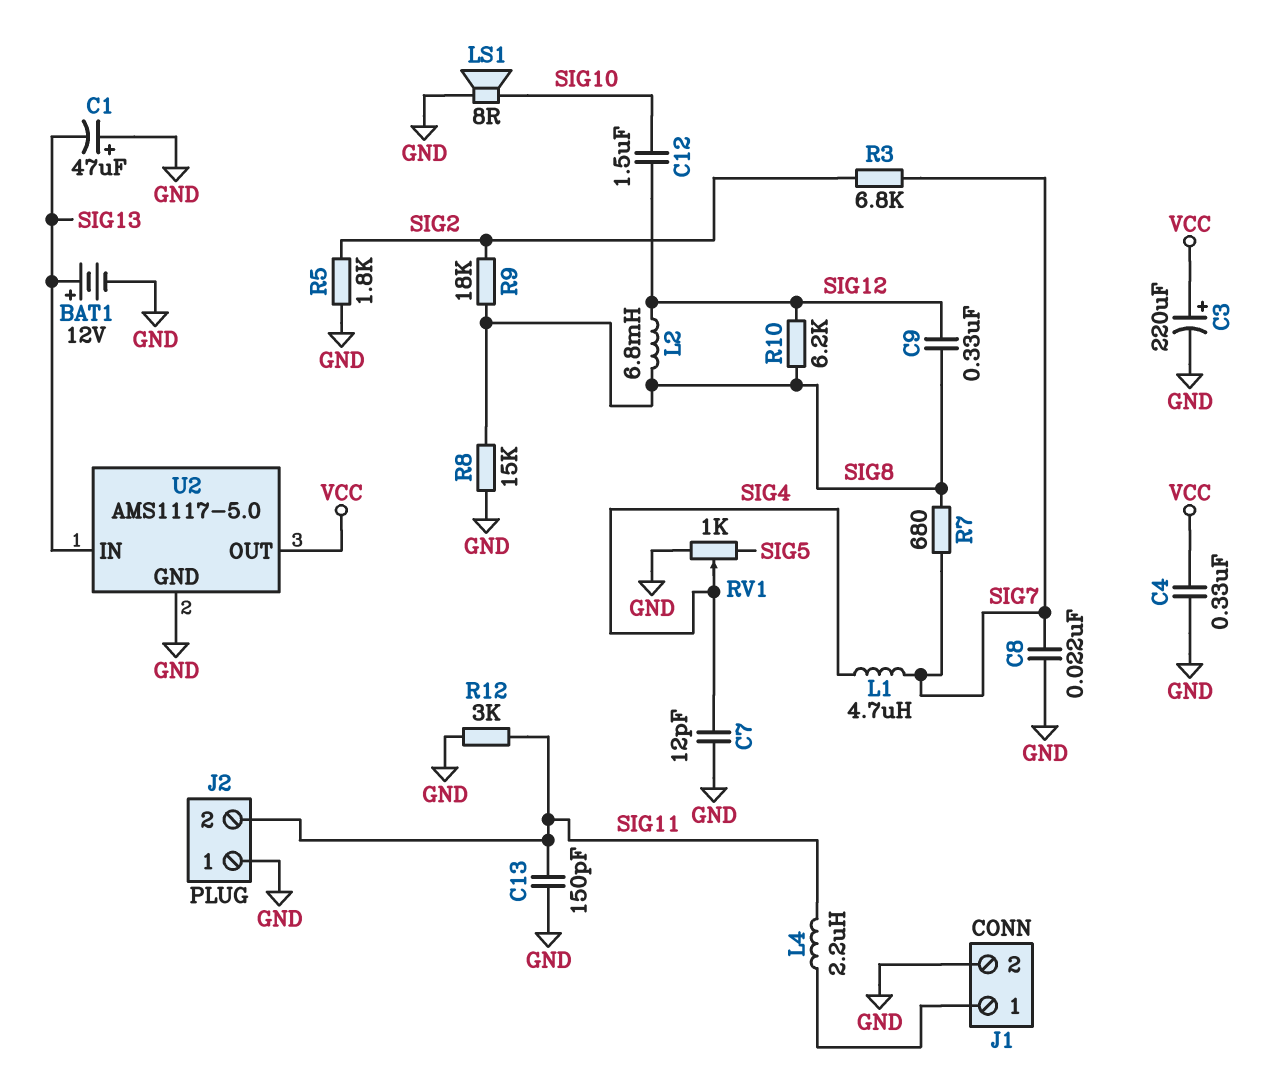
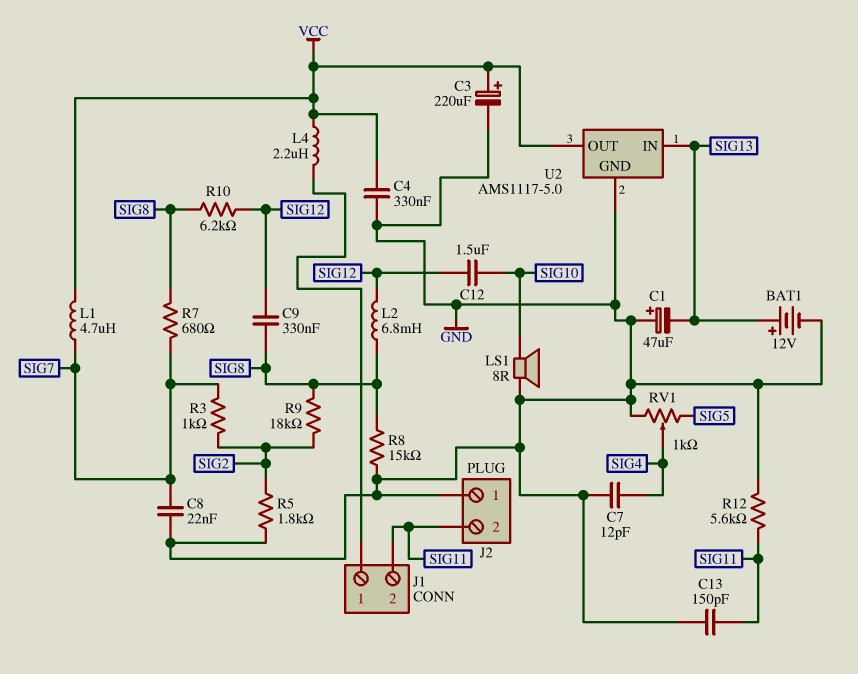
J1 pin 2: GND -> SIG11
L1: 4.7uH (SIG4, SIG7) -> 4.7uH (SIG7, VCC)
L4: 2.2uH (J1/1, SIG11) -> 2.2uH (J1/1, VCC)
R3: 6.8k (SIG2, SIG7) -> 1k (SIG2, SIG7)
R12: 3k (GND, SIG11) -> 5.6k (GND, SIG11)

